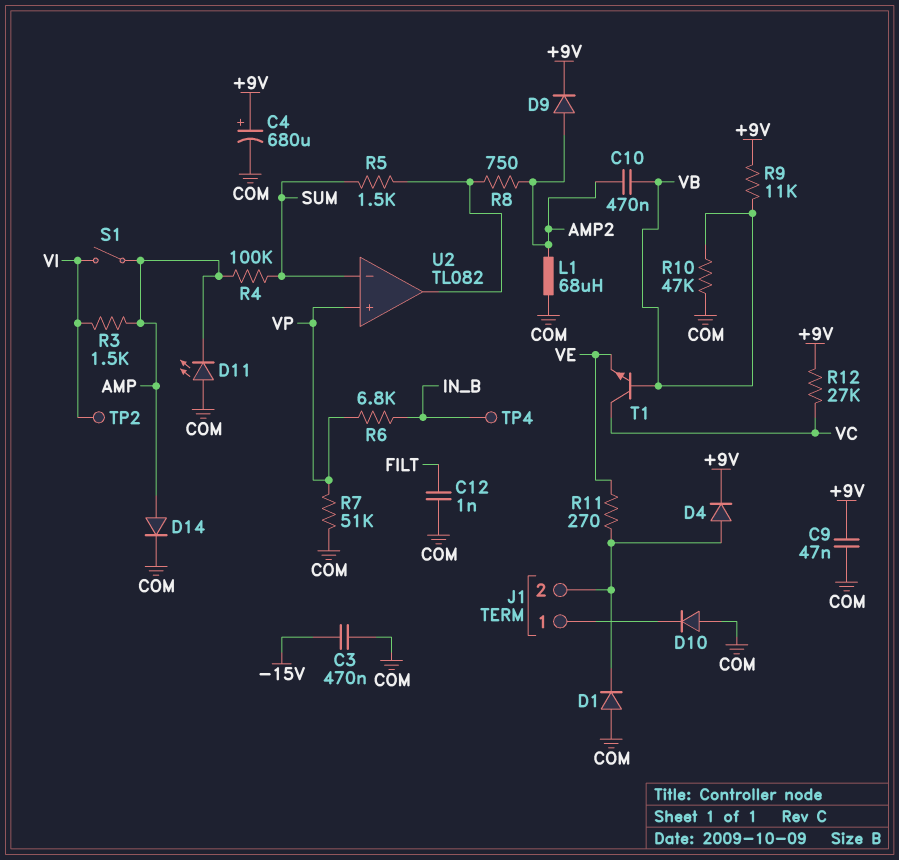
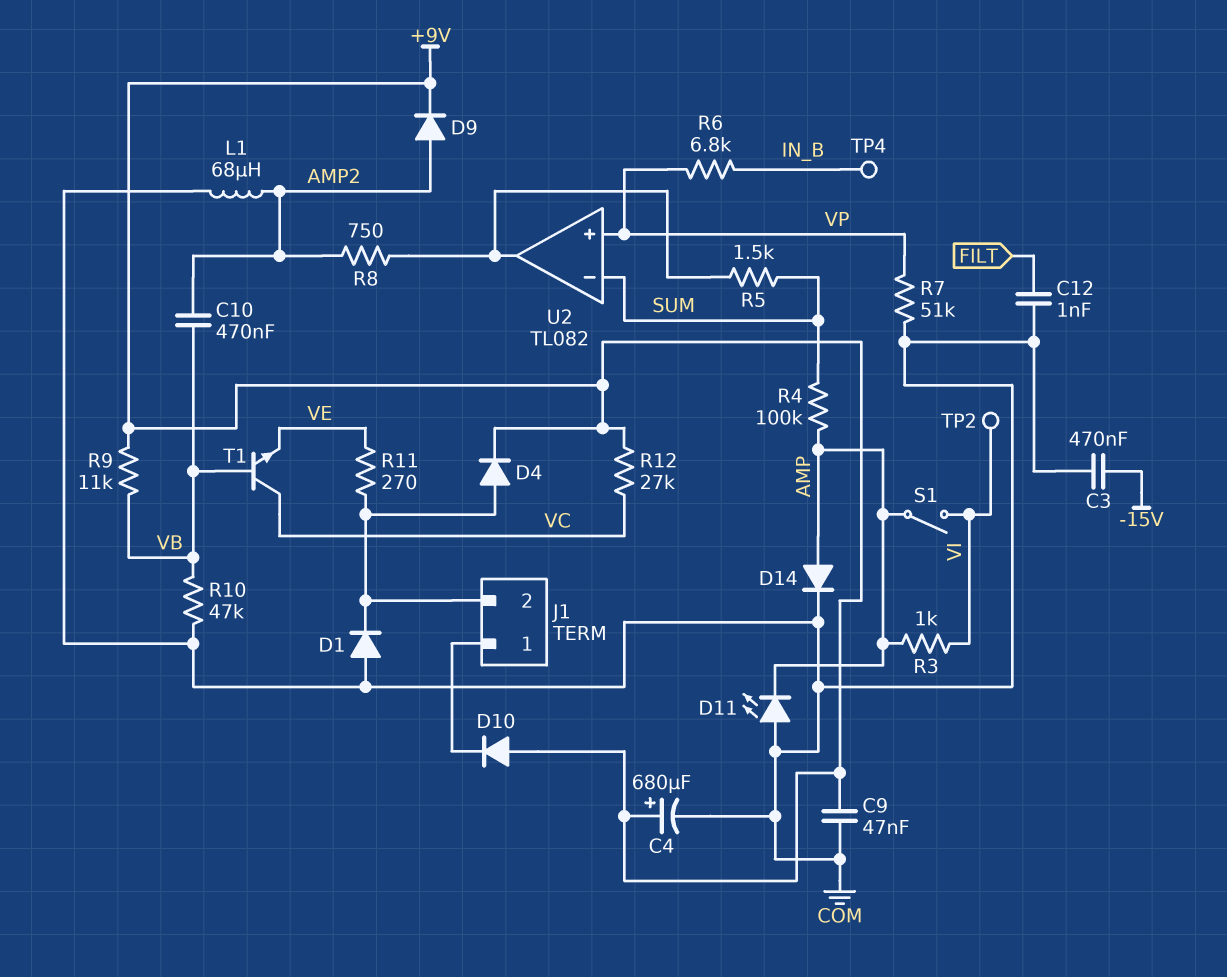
D10: diode (A COM, K J1/1) -> diode (A +9V, K J1/1)
R3: 1.5k (AMP, VI) -> 1k (AMP, VI)

